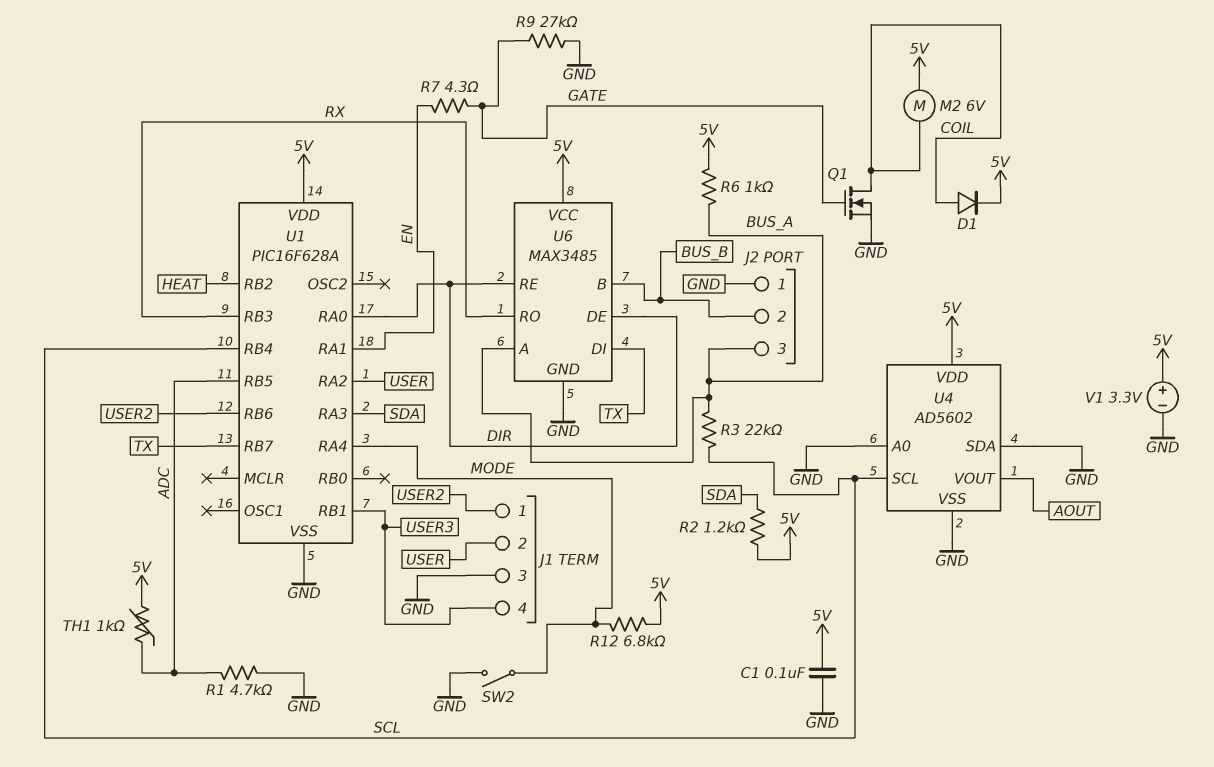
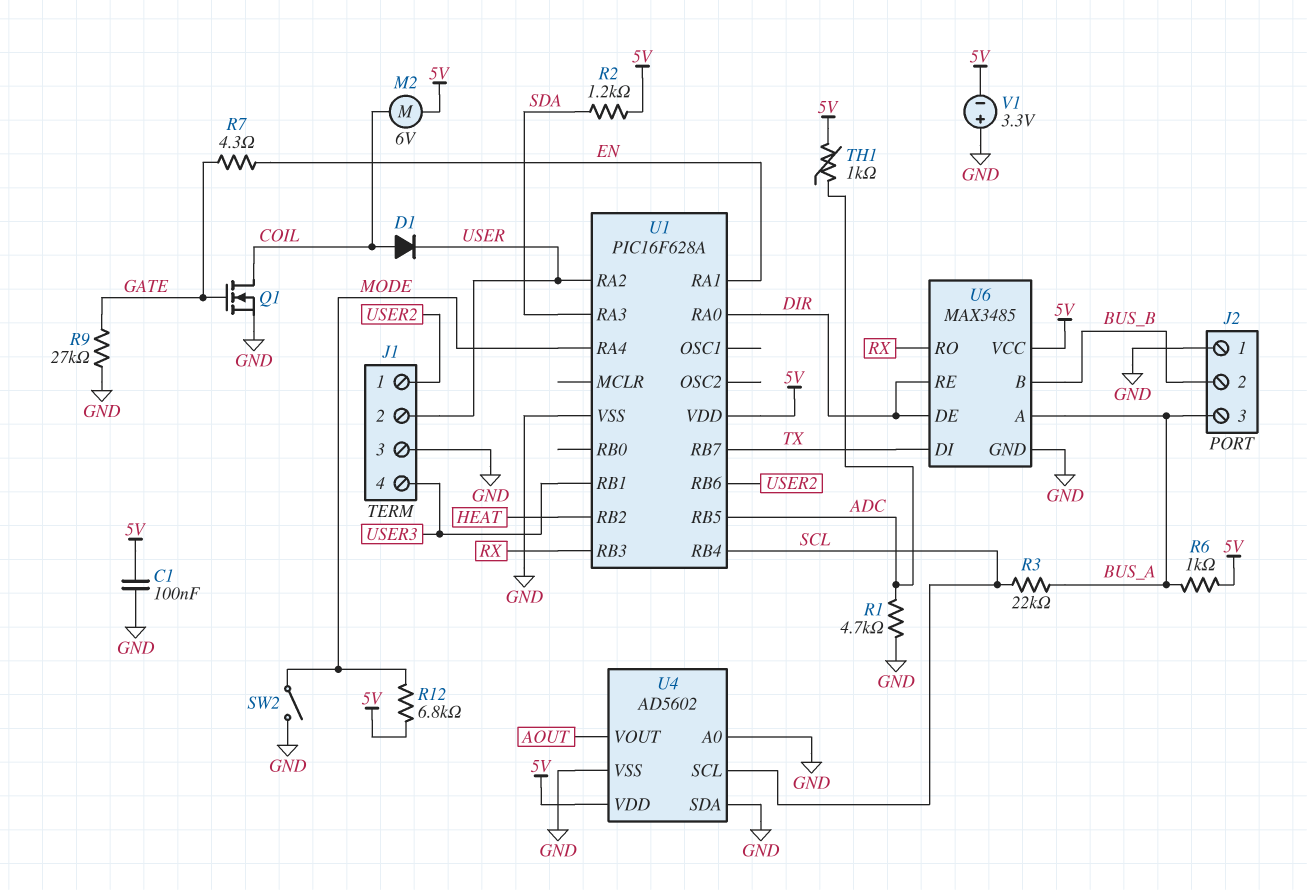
D1: diode (A COIL, K 5V) -> diode (A COIL, K USER)
V1: 3.3V (plus 5V, minus GND) -> 3.3V (plus GND, minus 5V)

